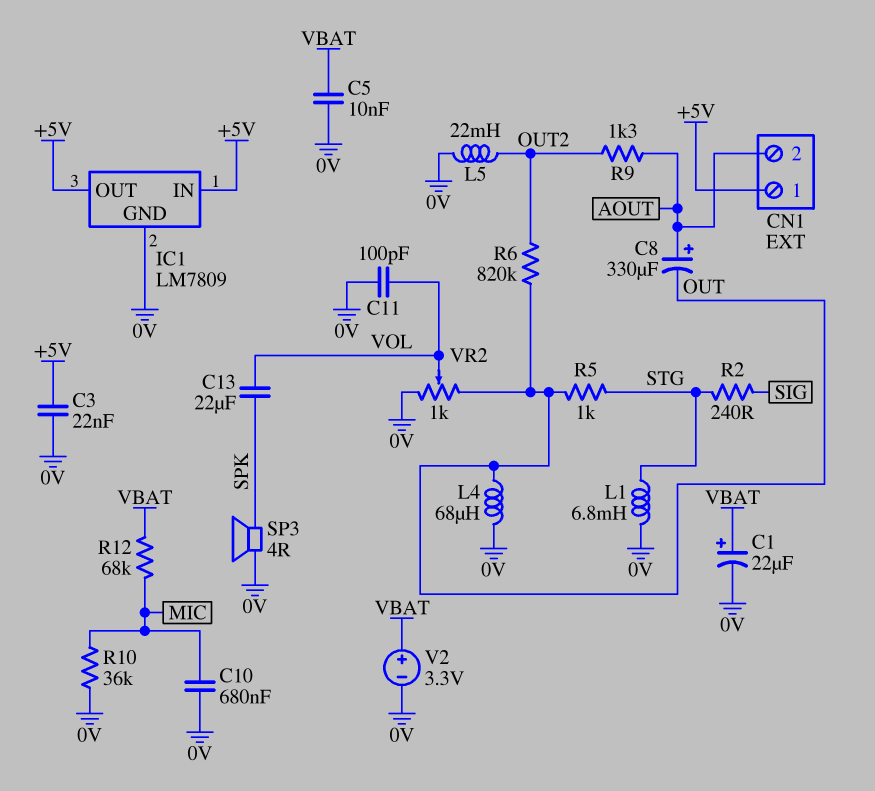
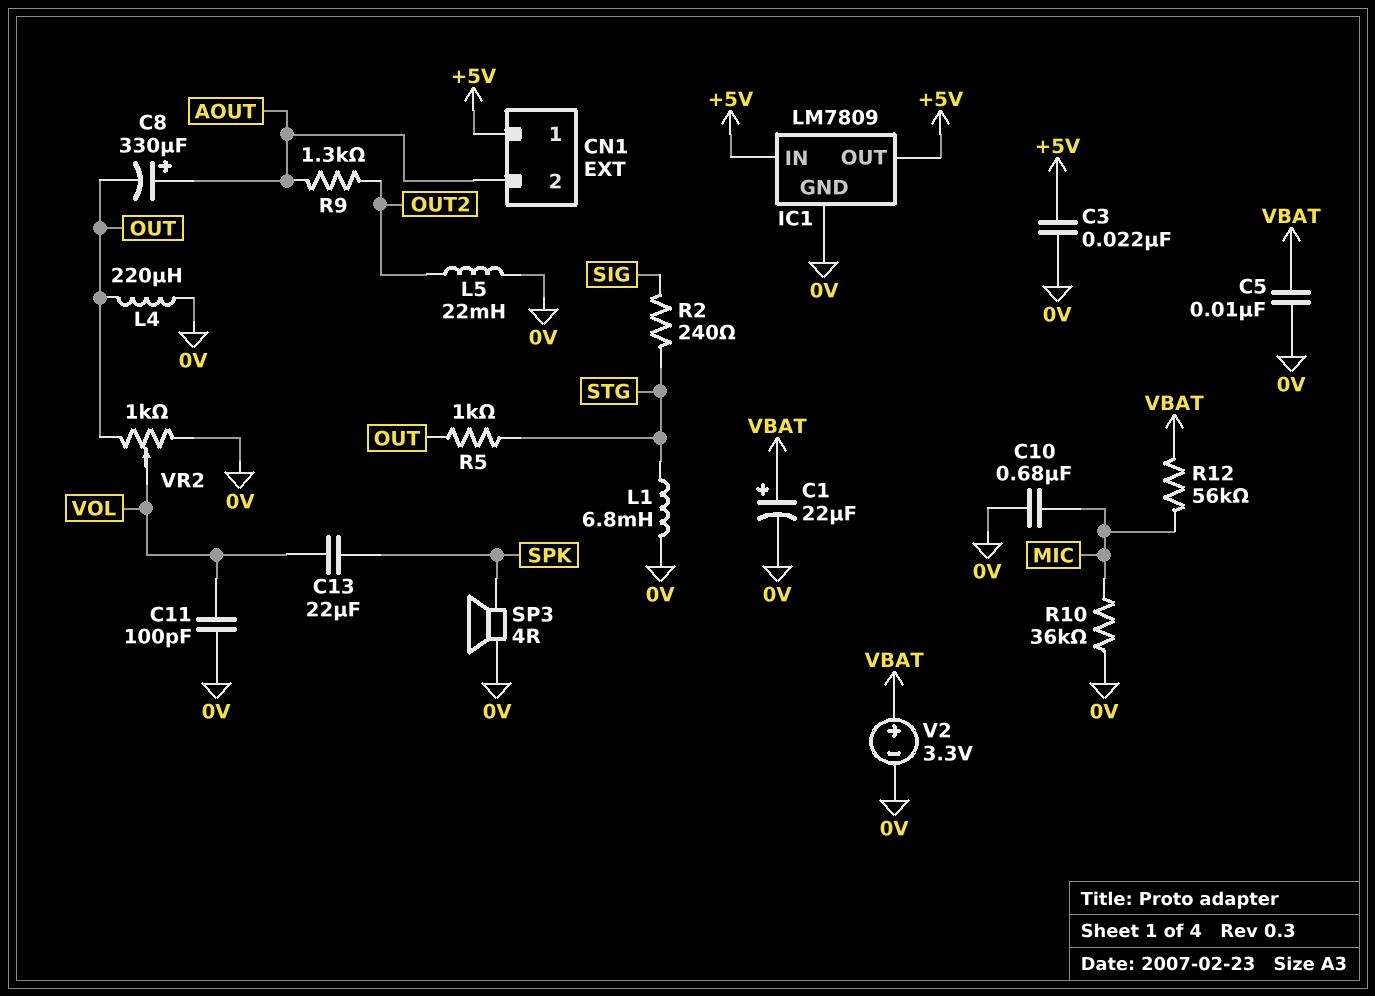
L4: 68uH (0V, OUT) -> 220uH (0V, OUT)
R6: 820k (OUT, OUT2) -> none
R12: 68k (MIC, VBAT) -> 56k (MIC, VBAT)

